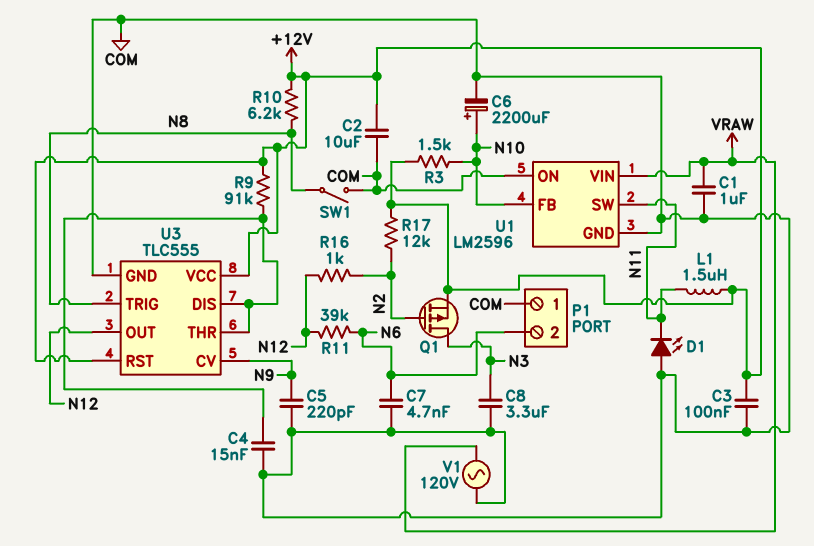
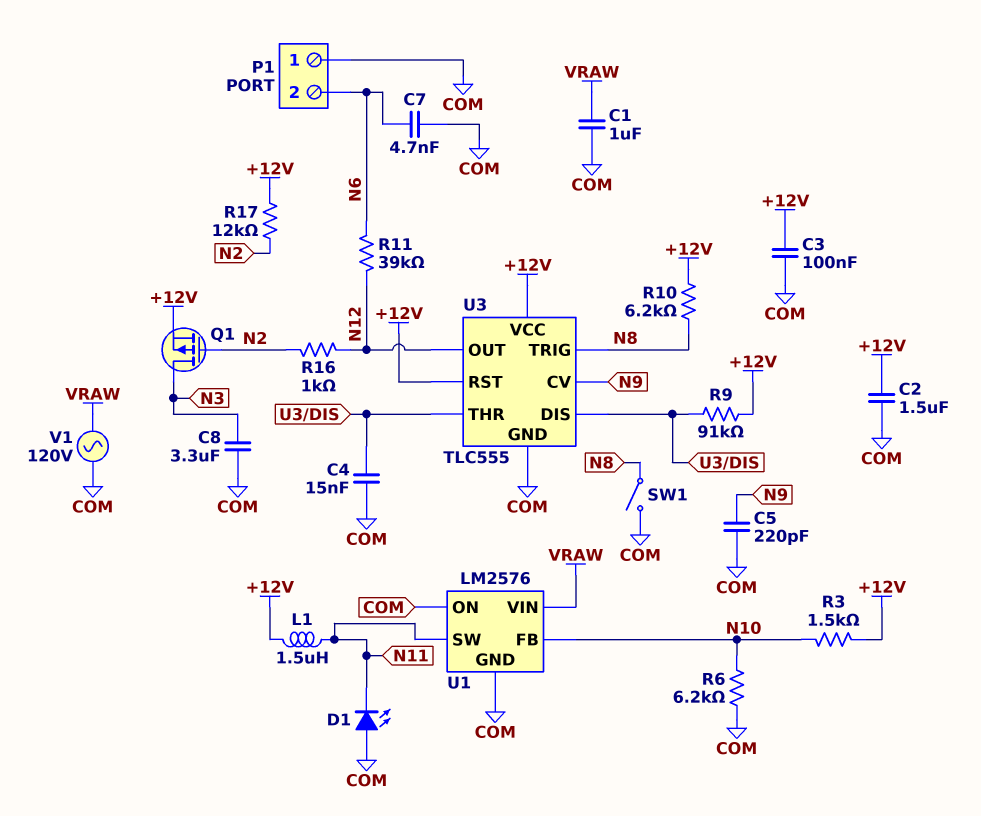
C2: 10uF (+12V, COM) -> 1.5uF (+12V, COM)
C6: 2200uF (plus N10, minus COM) -> none
R6: none -> 6.2k (COM, N10)
U1: LM2596 -> LM2576

